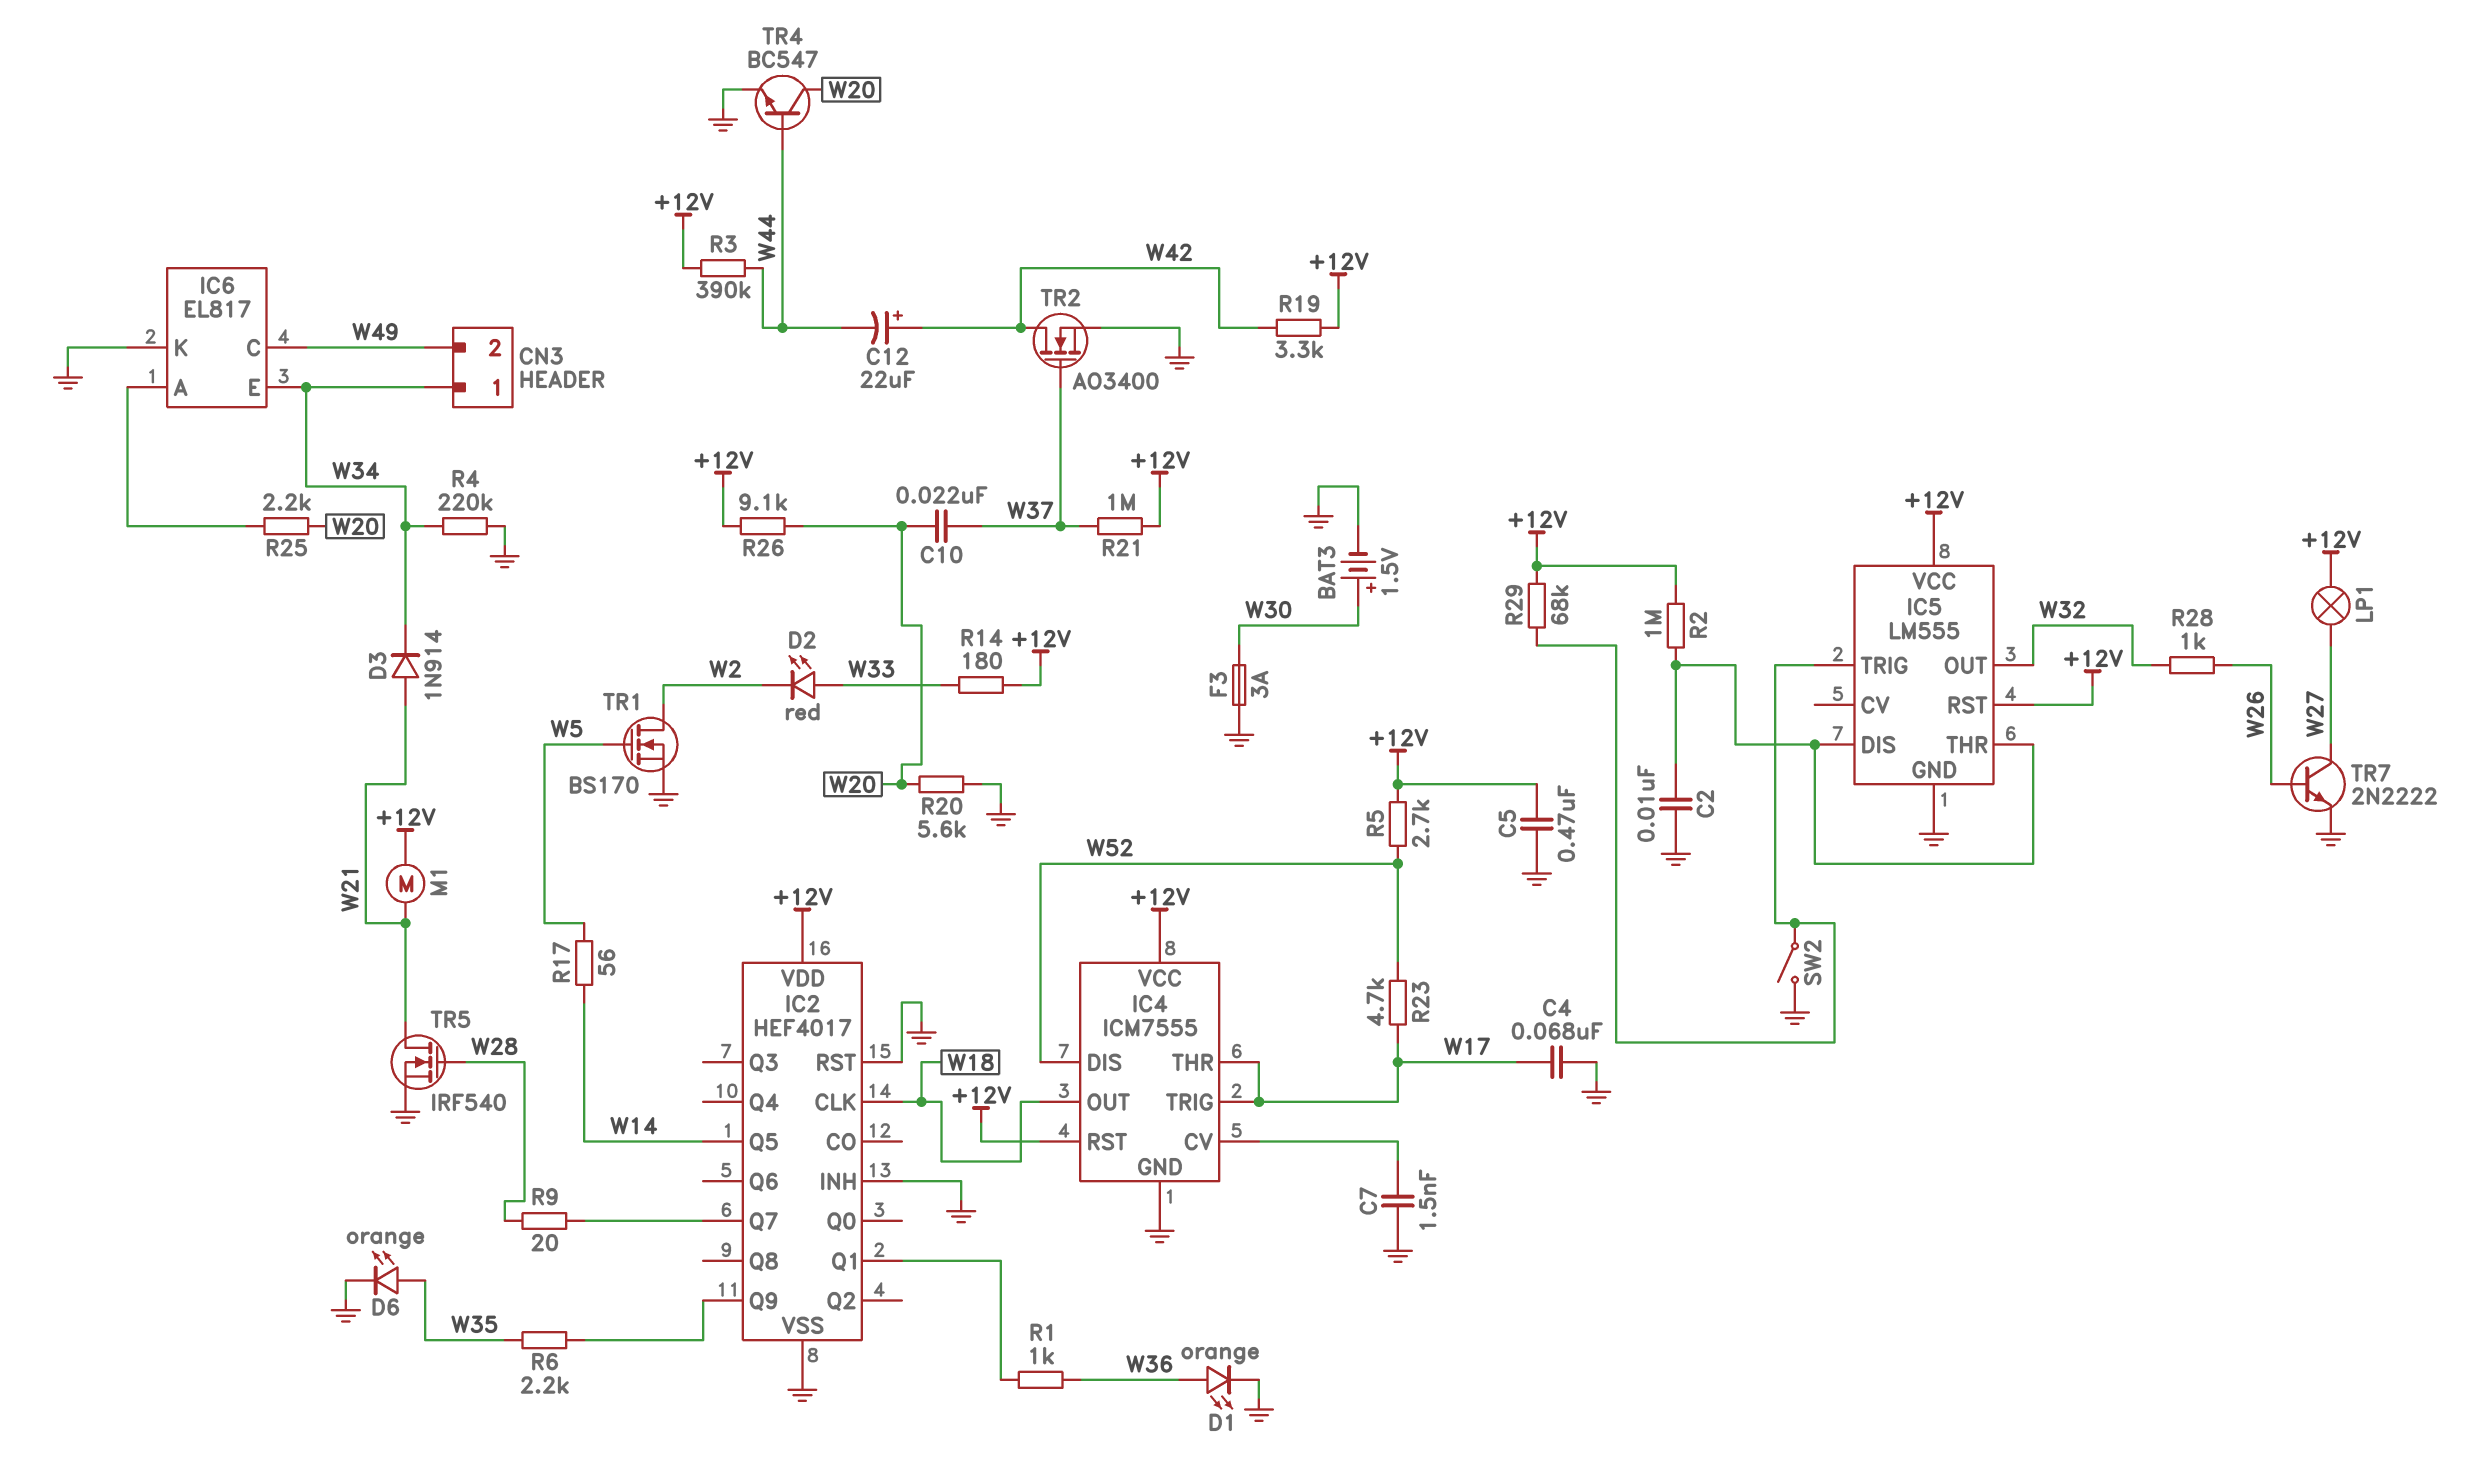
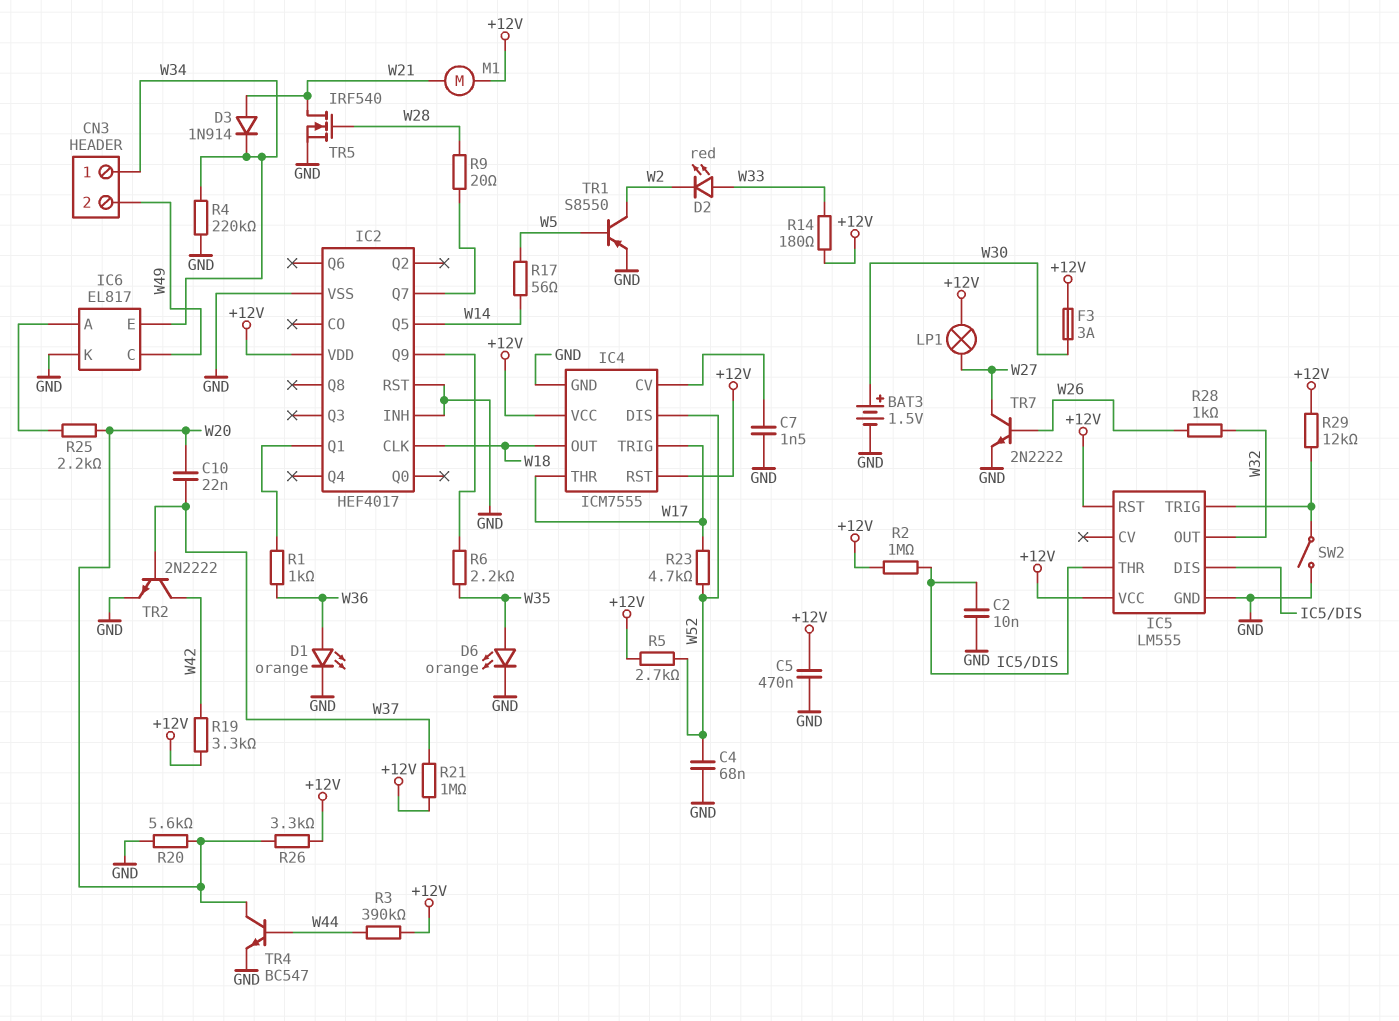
C4: 68nF (GND, W17) -> 68nF (GND, W52)
C12: 22uF (plus W42, minus W44) -> none
F3: 3A (GND, W30) -> 3A (+12V, W30)
R26: 9.1k (+12V, W20) -> 3.3k (+12V, W20)
R29: 68k (+12V, IC5/TRIG) -> 12k (+12V, IC5/TRIG)
TR1: NMOS BS170 (G W5, D W2, S GND) -> PNP S8550 (B W5, C W2, E GND)
TR2: NMOS AO3400 (G W37, D W42, S GND) -> NPN 2N2222 (B W37, C W42, E GND)

